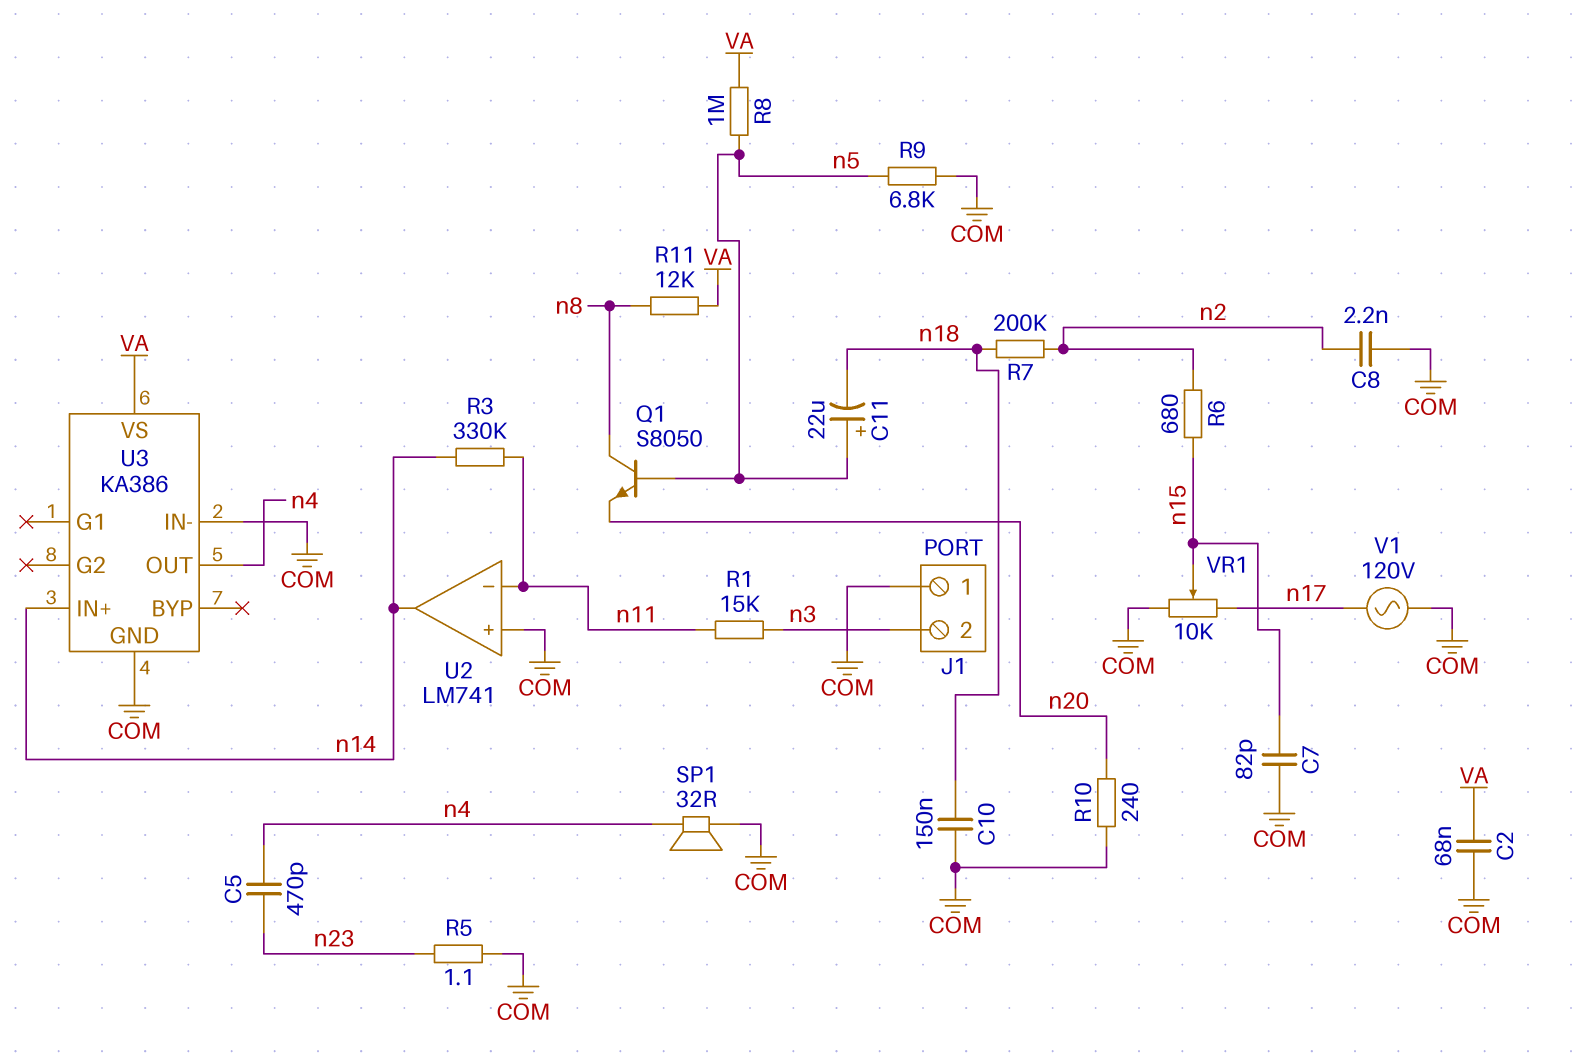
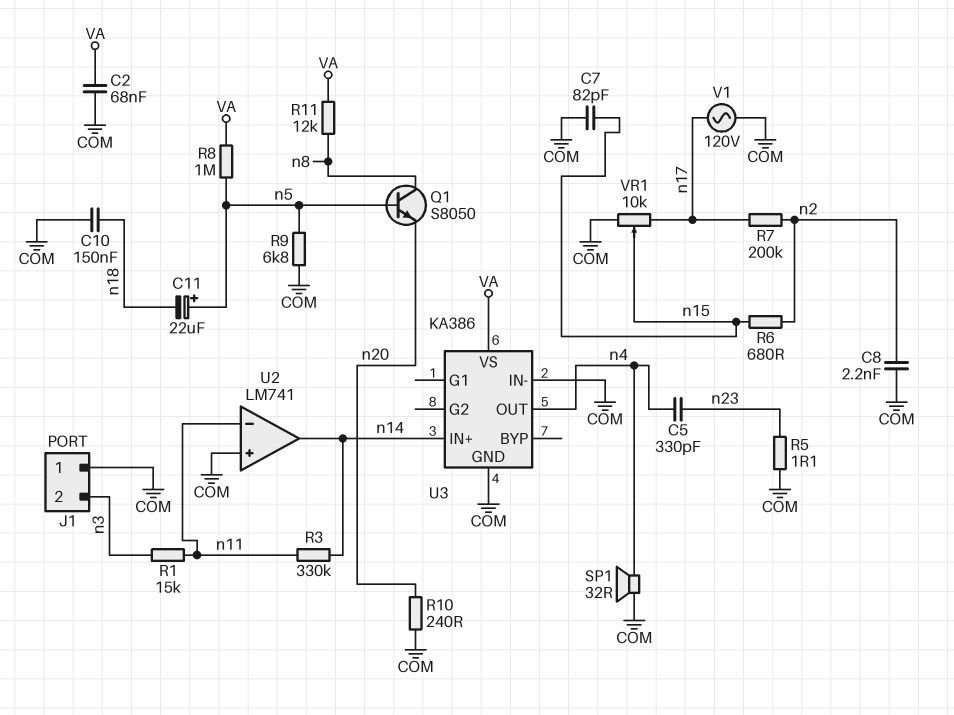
C5: 470pF (n4, n23) -> 330pF (n4, n23)
R7: 200k (n2, n18) -> 200k (n2, n17)

